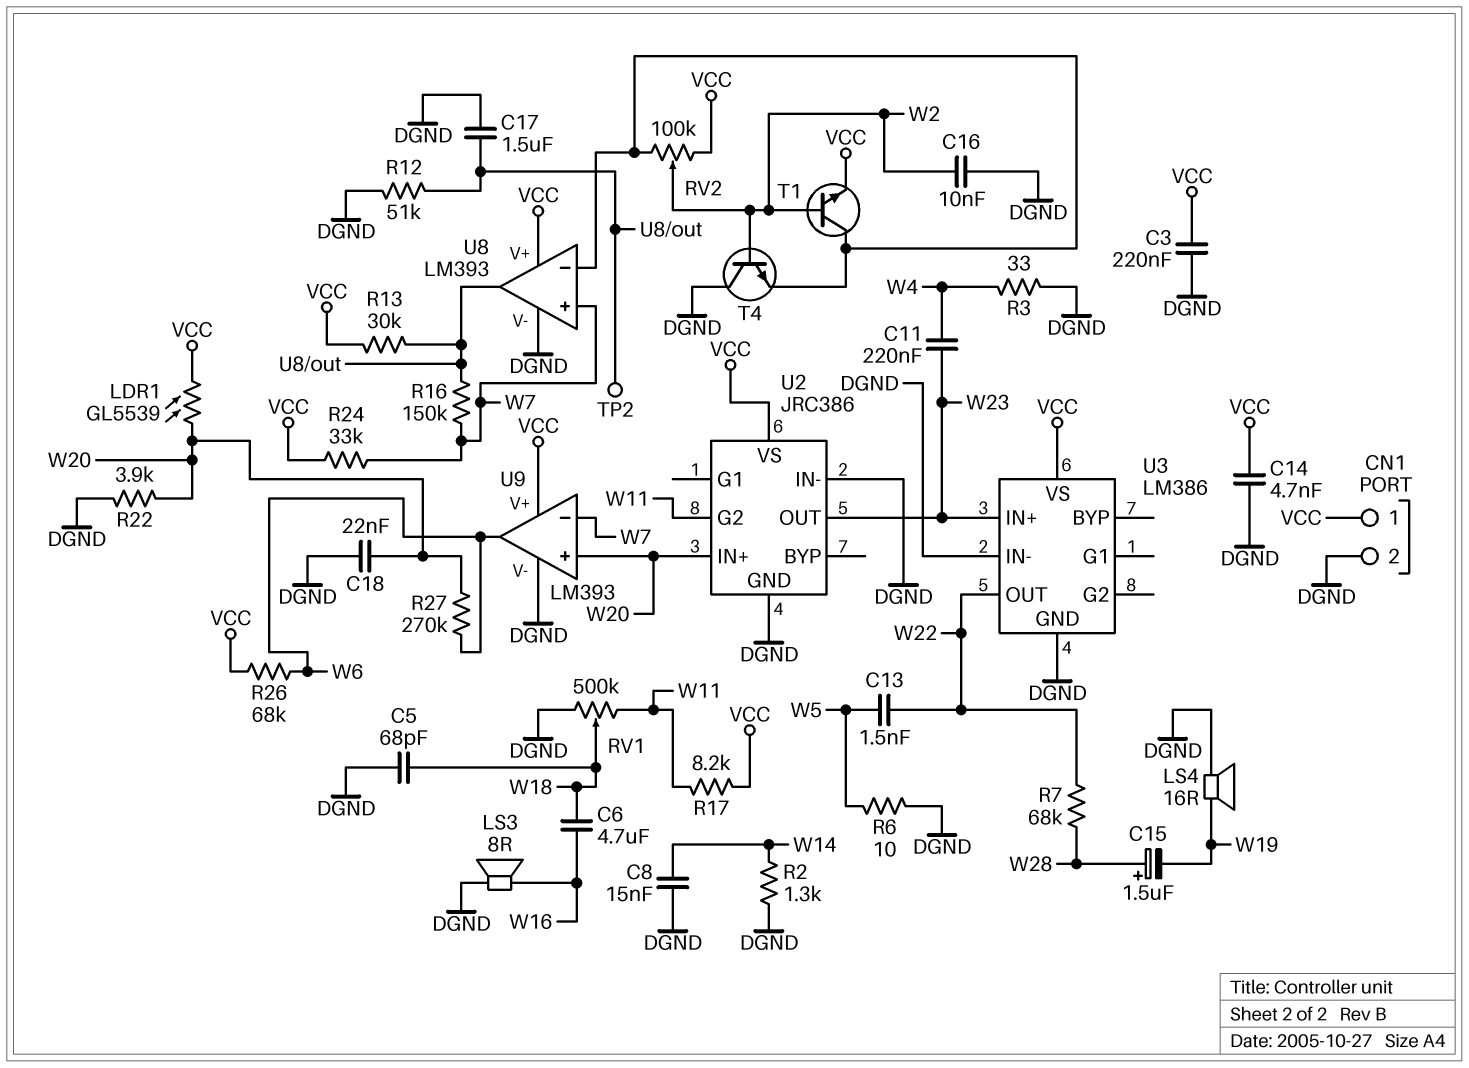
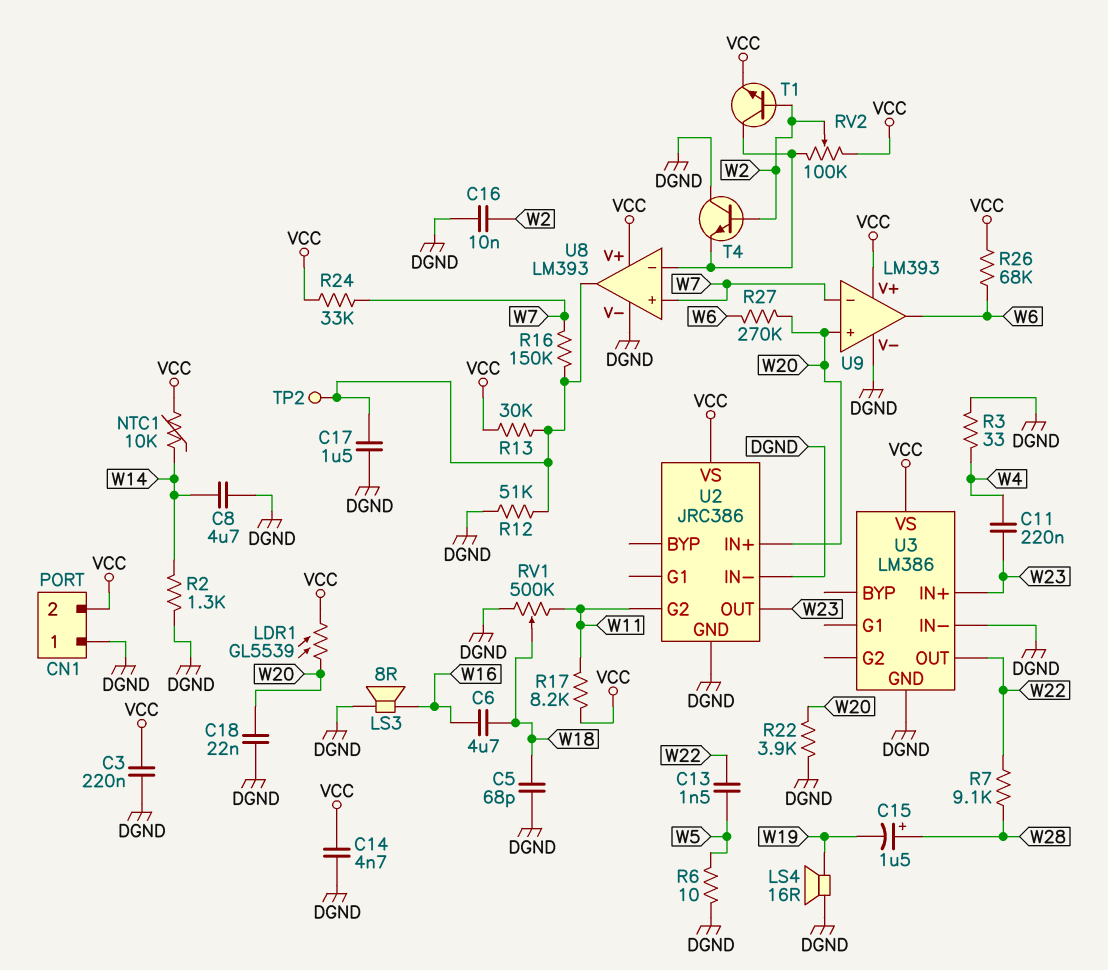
C8: 15nF (DGND, W14) -> 4.7uF (DGND, W14)
CN1 pin 1: VCC -> DGND
CN1 pin 2: DGND -> VCC
NTC1: none -> 10k (VCC, W14)
R7: 68k (W22, W28) -> 9.1k (W22, W28)

